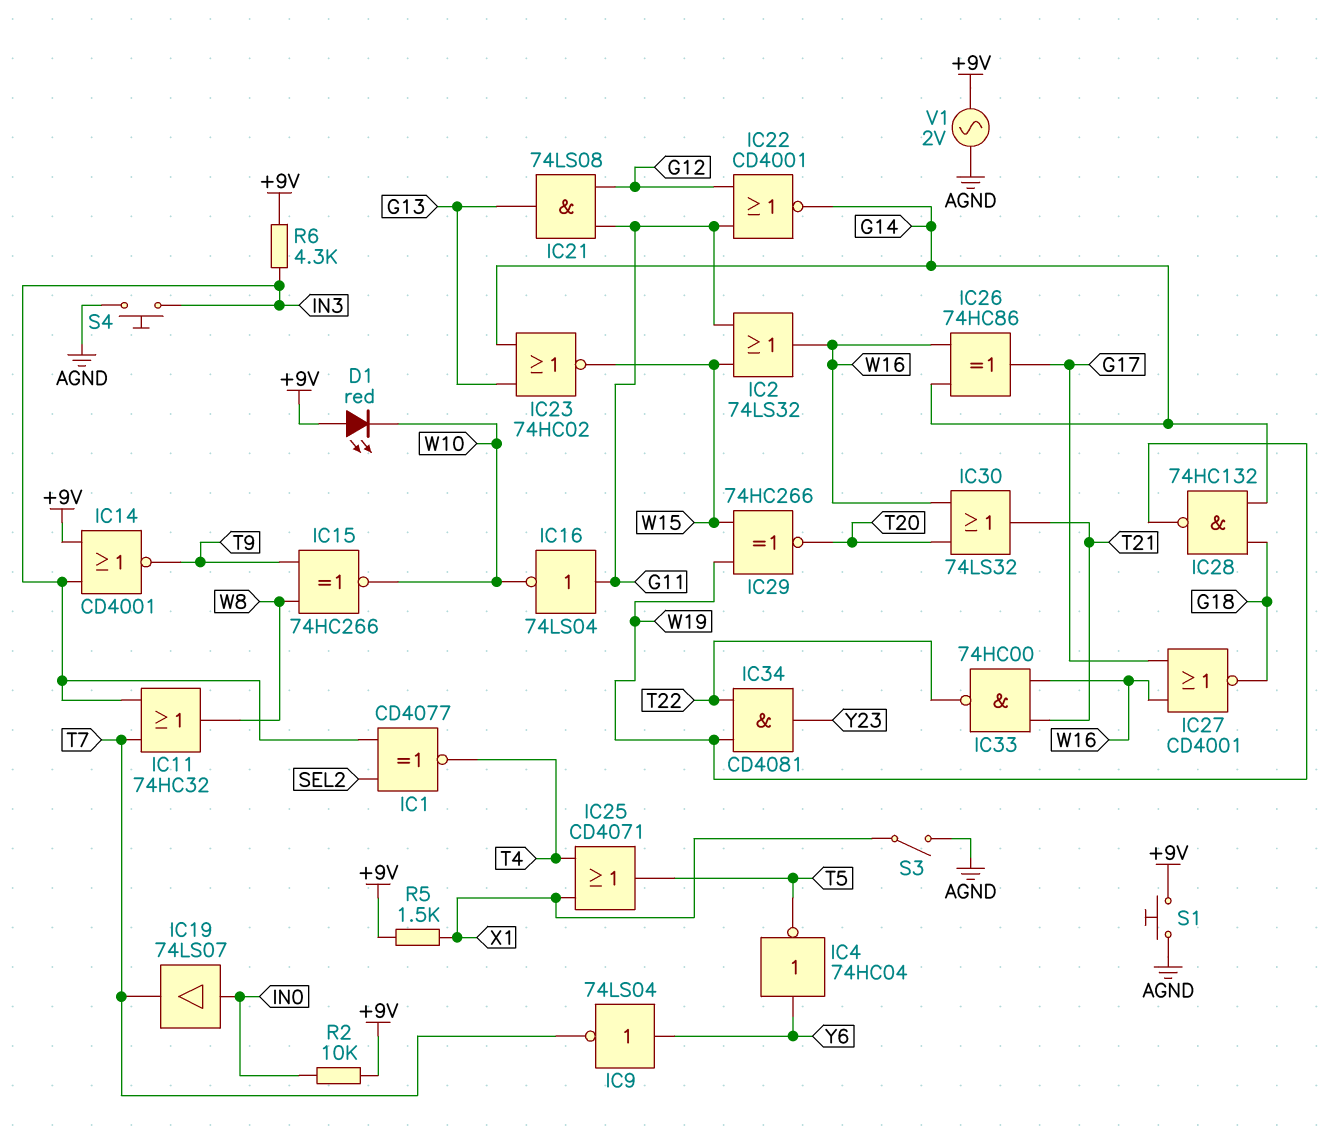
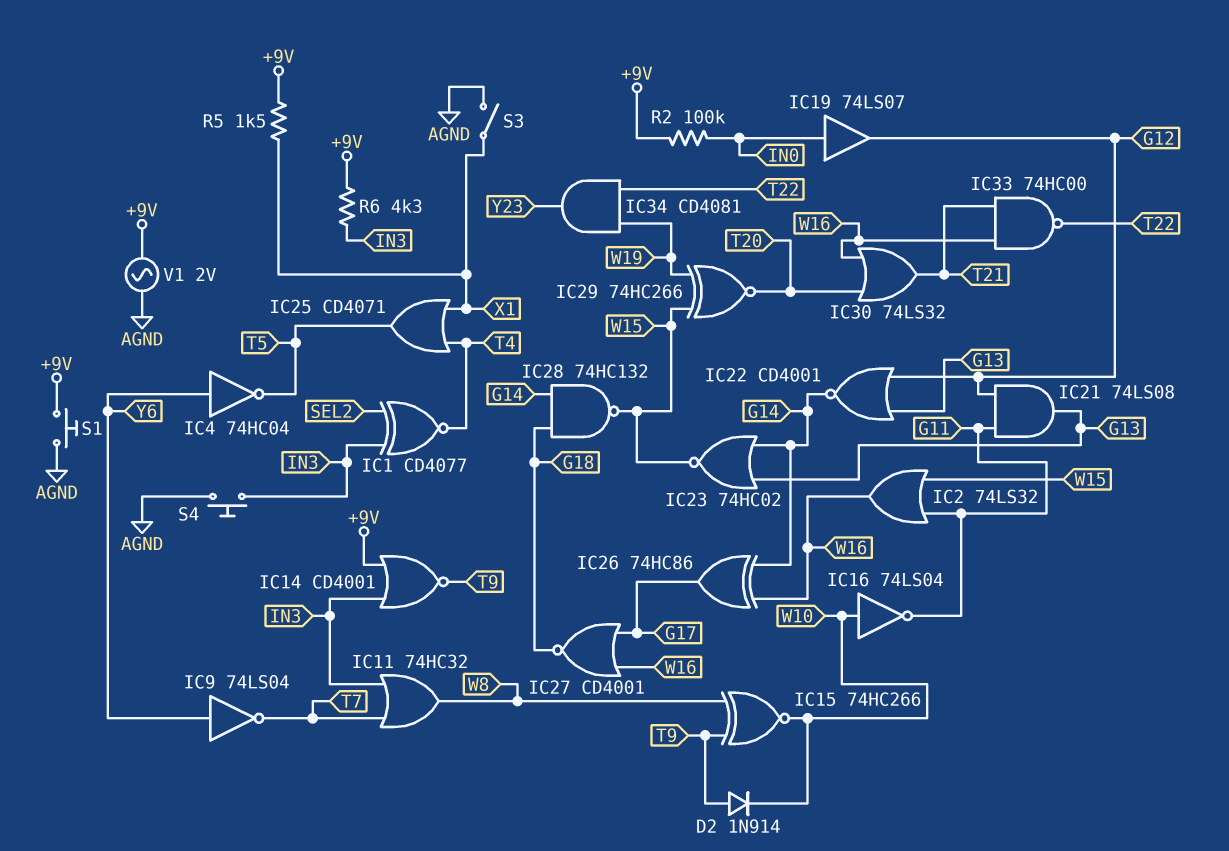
D1: LED red (A +9V, K W10) -> none
D2: none -> diode 1N914 (A T9, K W10)
IC16: NOT 74LS04 (in G11, out W10) -> NOT 74LS04 (in W10, out G11)
IC19: buffer 74LS07 (in IN0, out T7) -> buffer 74LS07 (in IN0, out G12)
IC22: NOR CD4001 (in G11, in G12, out G14) -> NOR CD4001 (in G12, in G13, out G14)
IC28: NAND 74HC132 (in G14, in G18, out W19) -> NAND 74HC132 (in G14, in G18, out W15)
R2: 10k (+9V, IN0) -> 100k (+9V, IN0)

